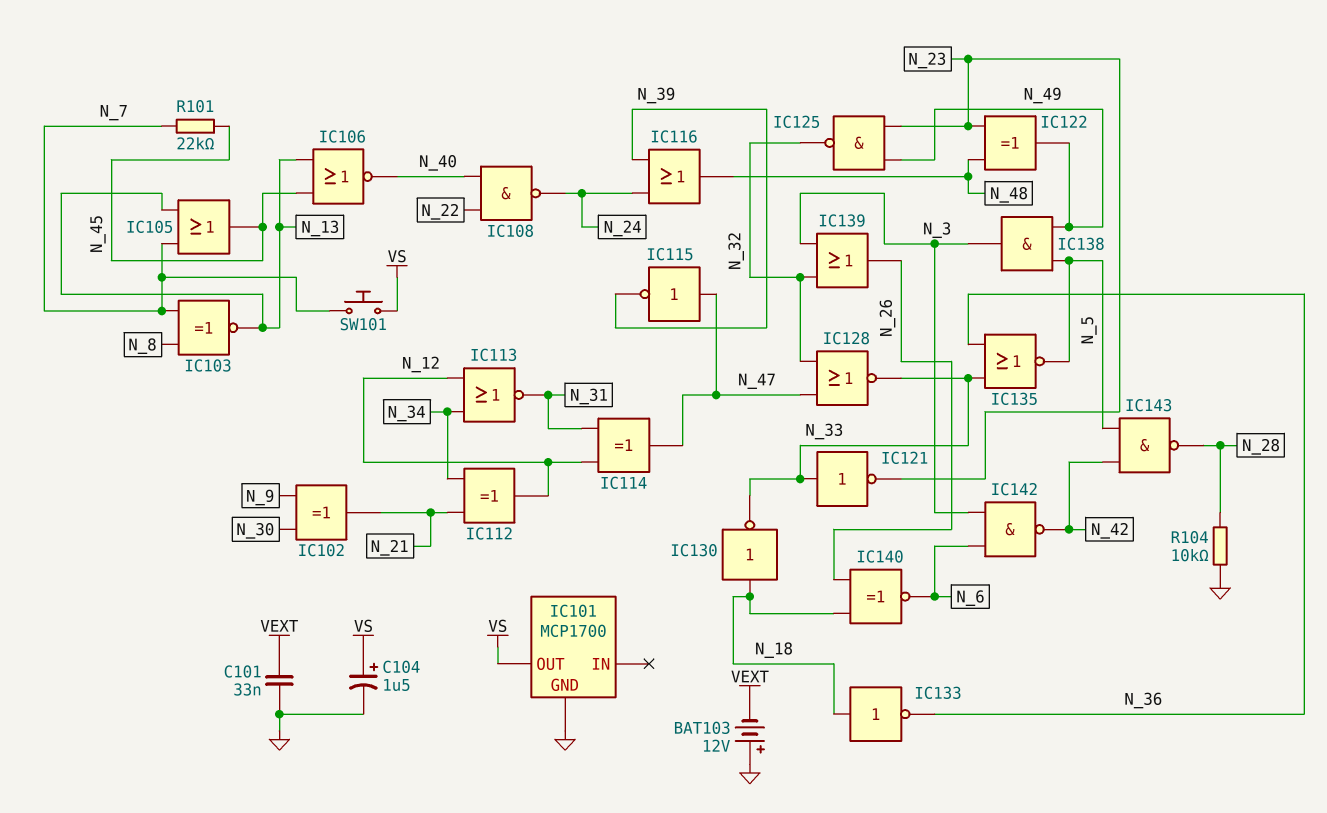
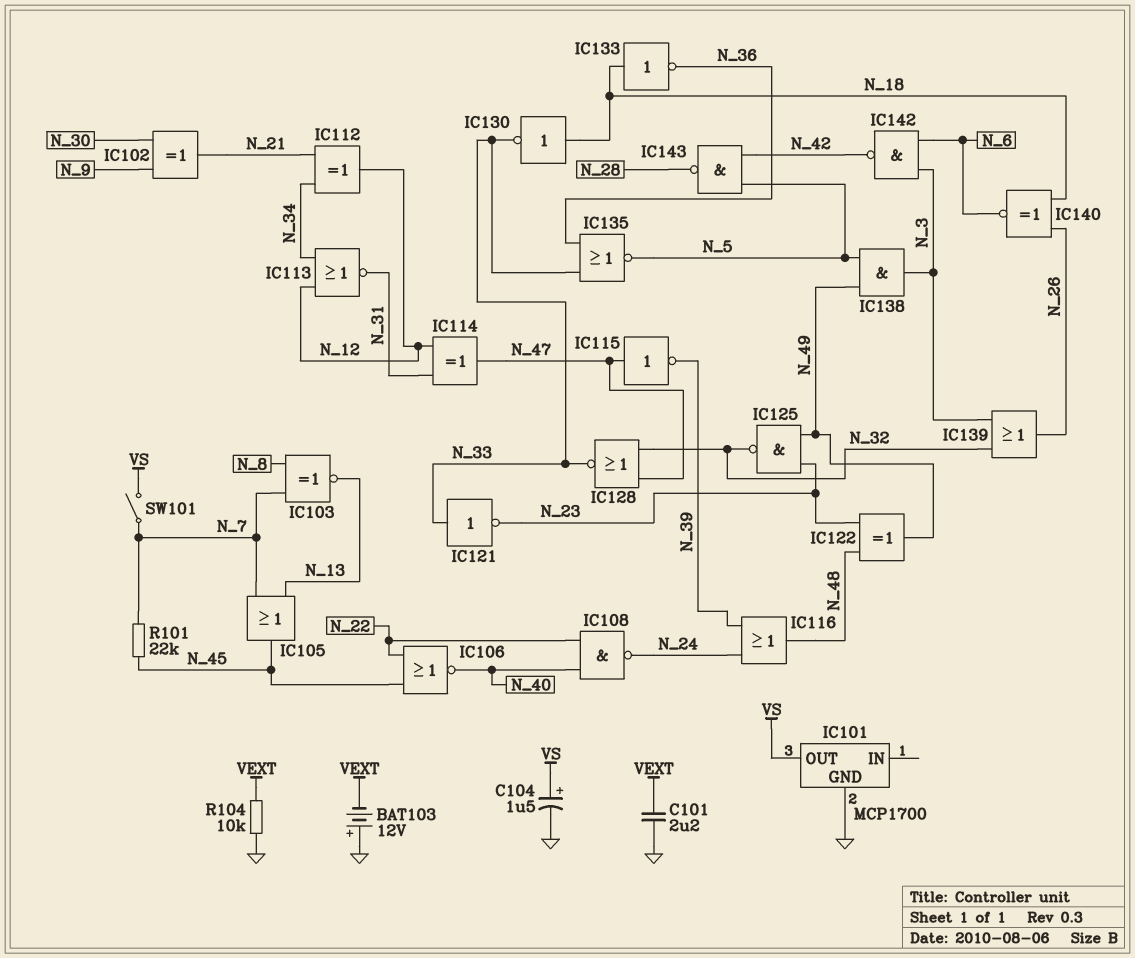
C101: 33nF (GND, VEXT) -> 2.2uF (GND, VEXT)
IC106: NOR (in N_13, in N_45, out N_40) -> NOR (in N_22, in N_45, out N_40)
R104: 10k (GND, N_28) -> 10k (GND, VEXT)
SW101: button (N_7, VS) -> switch (N_7, VS)

